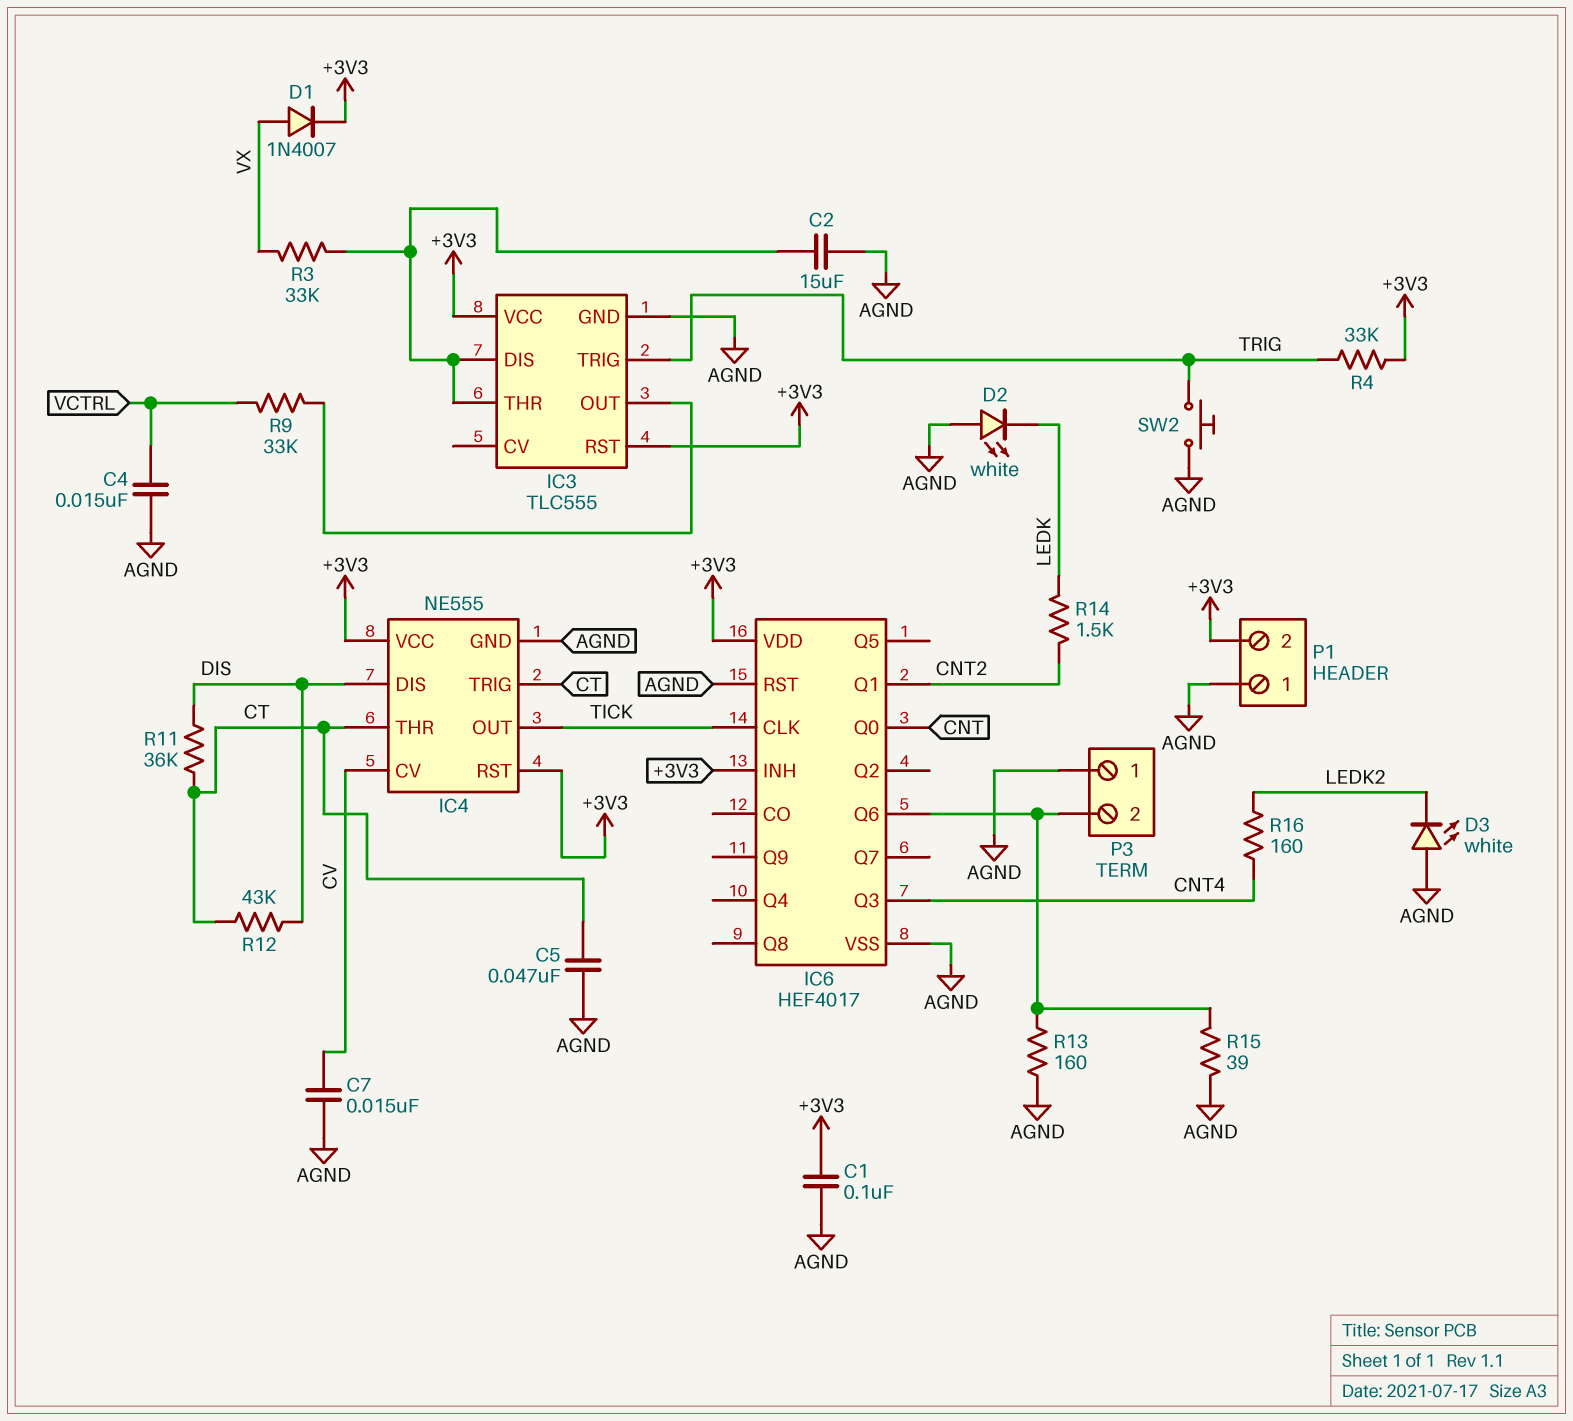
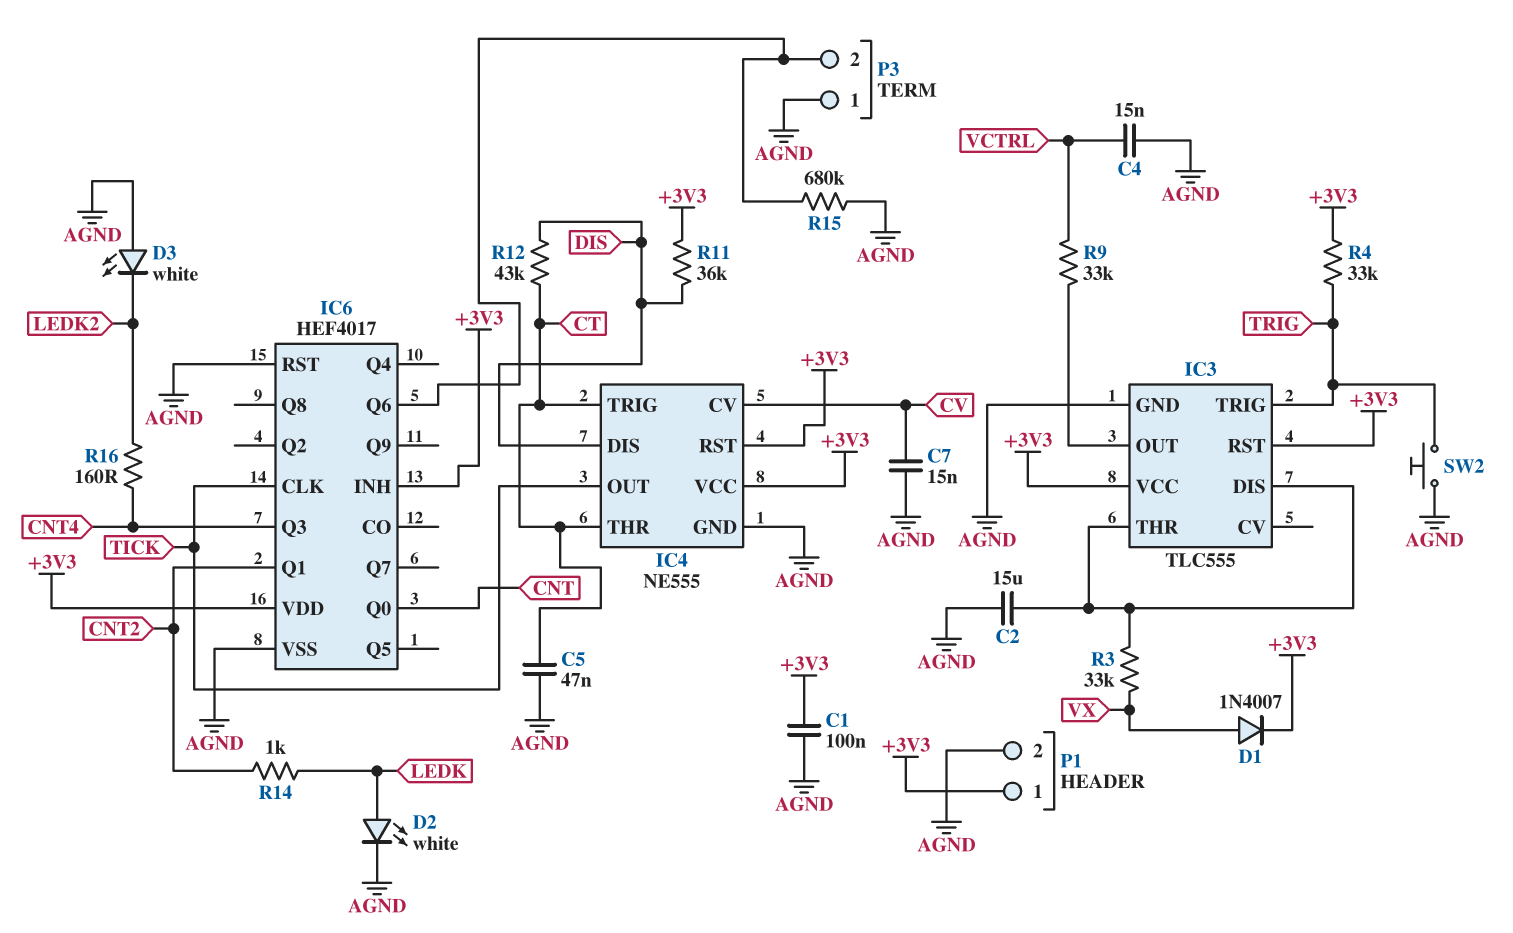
D2: LED white (A AGND, K LEDK) -> LED white (A LEDK, K AGND)
P1 pin 1: AGND -> +3V3
P1 pin 2: +3V3 -> AGND
R11: 36k (CT, DIS) -> 36k (+3V3, DIS)
R13: 160 (AGND, IC6/Q6) -> none
R14: 1.5k (CNT2, LEDK) -> 1k (CNT2, LEDK)
R15: 39 (AGND, IC6/Q6) -> 680k (AGND, IC6/Q6)

